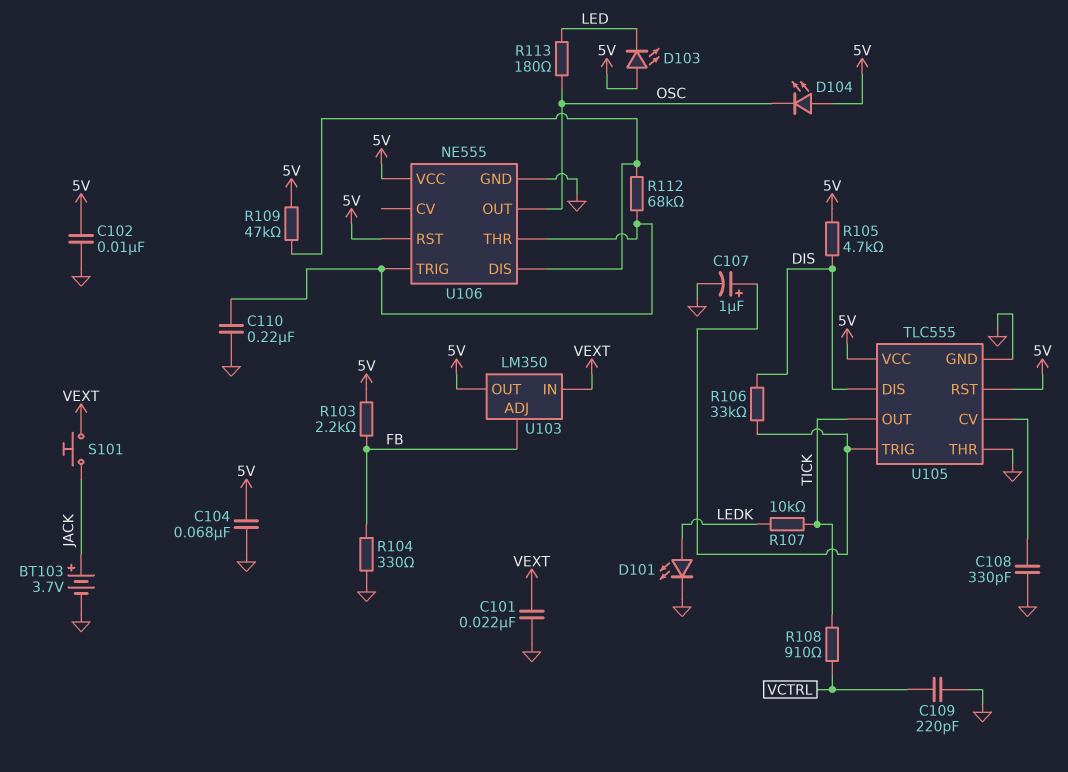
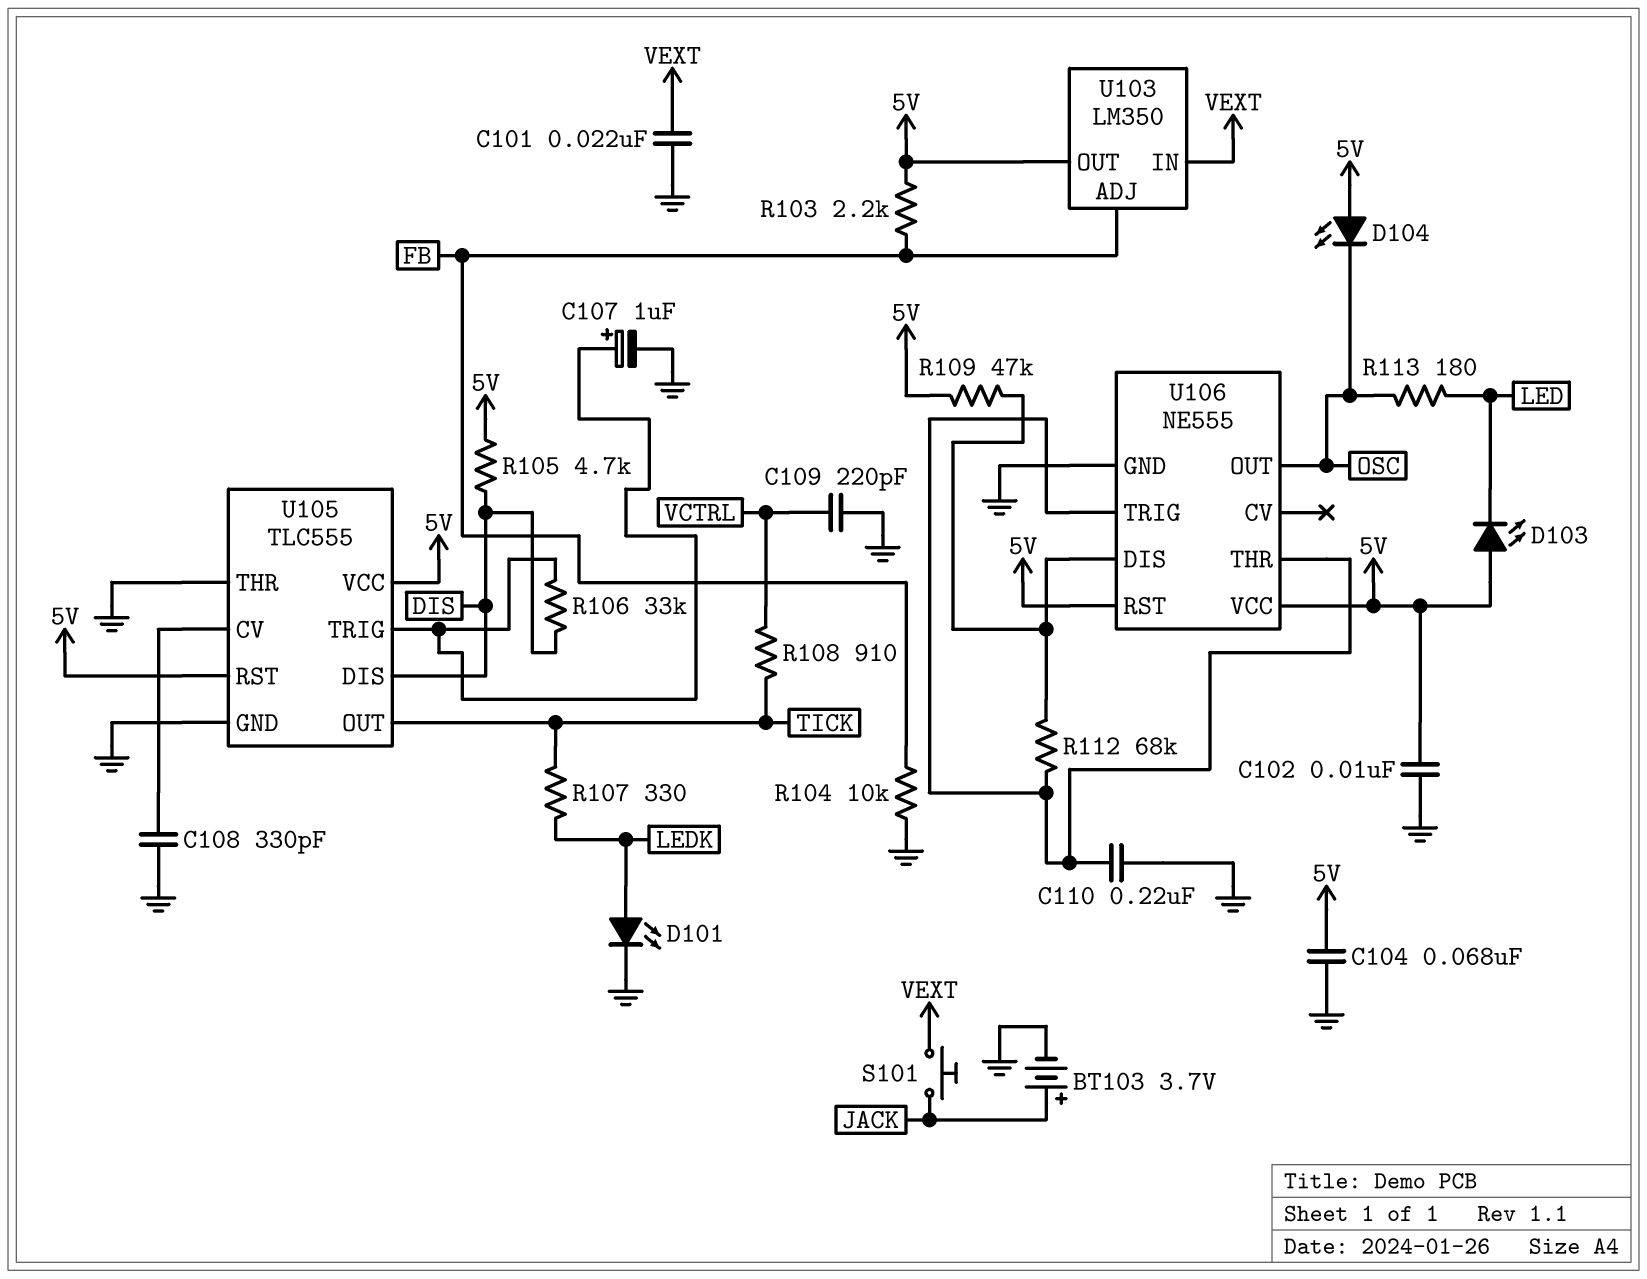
R104: 330 (FB, GND) -> 10k (FB, GND)
R107: 10k (LEDK, TICK) -> 330 (LEDK, TICK)

